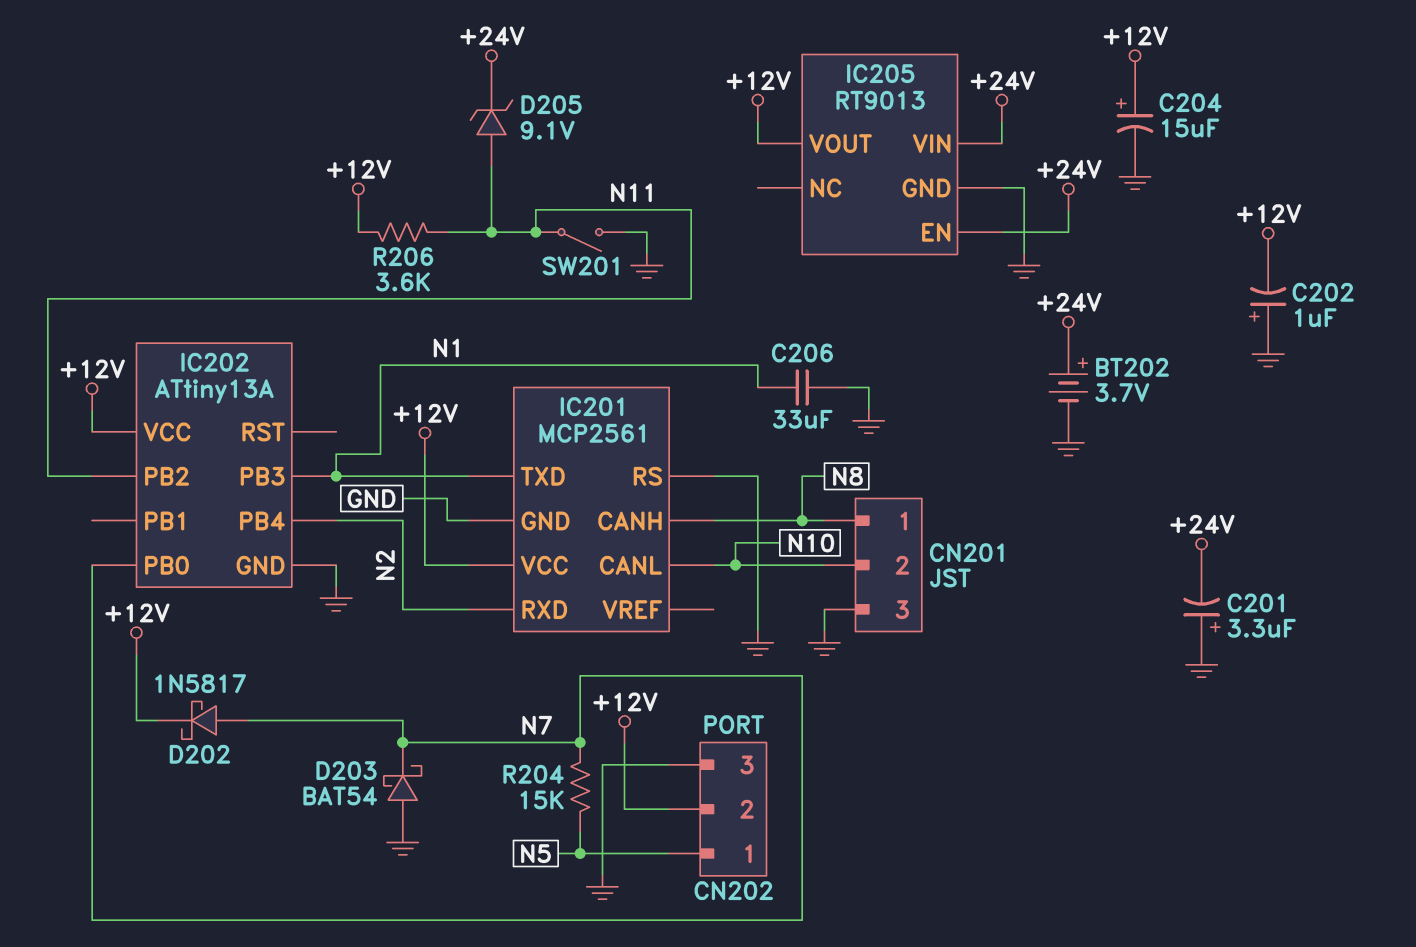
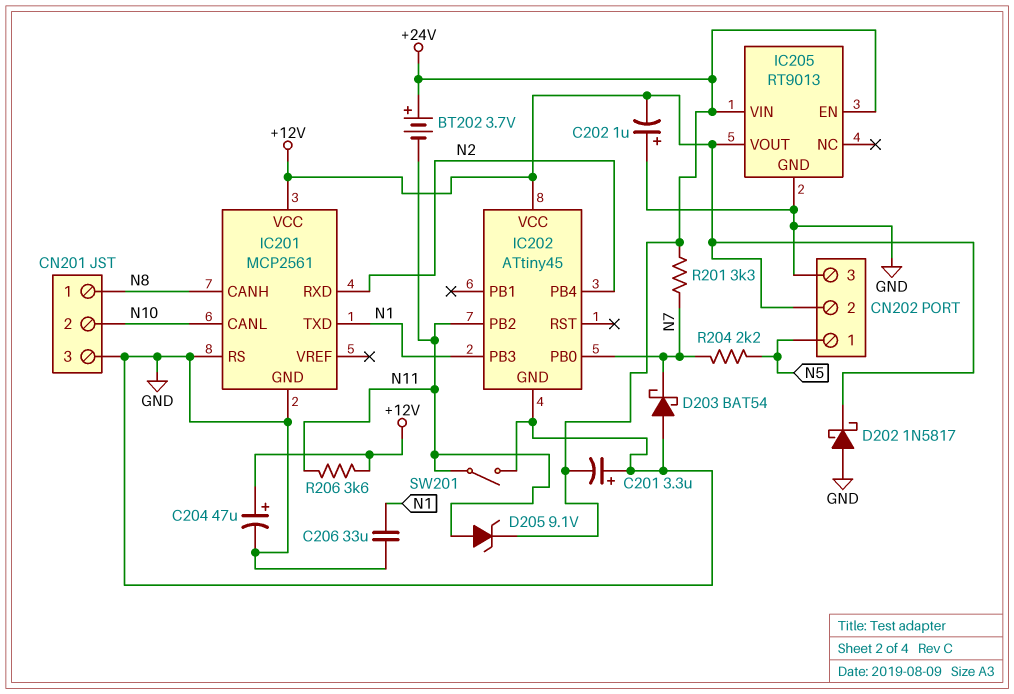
BT202: 3.7V (plus +24V, minus GND) -> 3.7V (plus +24V, minus N11)
C204: 15uF (plus +12V, minus GND) -> 47uF (plus +12V, minus GND)
D202: schottky 1N5817 (A N7, K +12V) -> schottky 1N5817 (A GND, K +12V)
IC202: ATtiny13A -> ATtiny45
R201: none -> 3.3k (+24V, N7)
R204: 15k (N5, N7) -> 2.2k (N5, N7)

